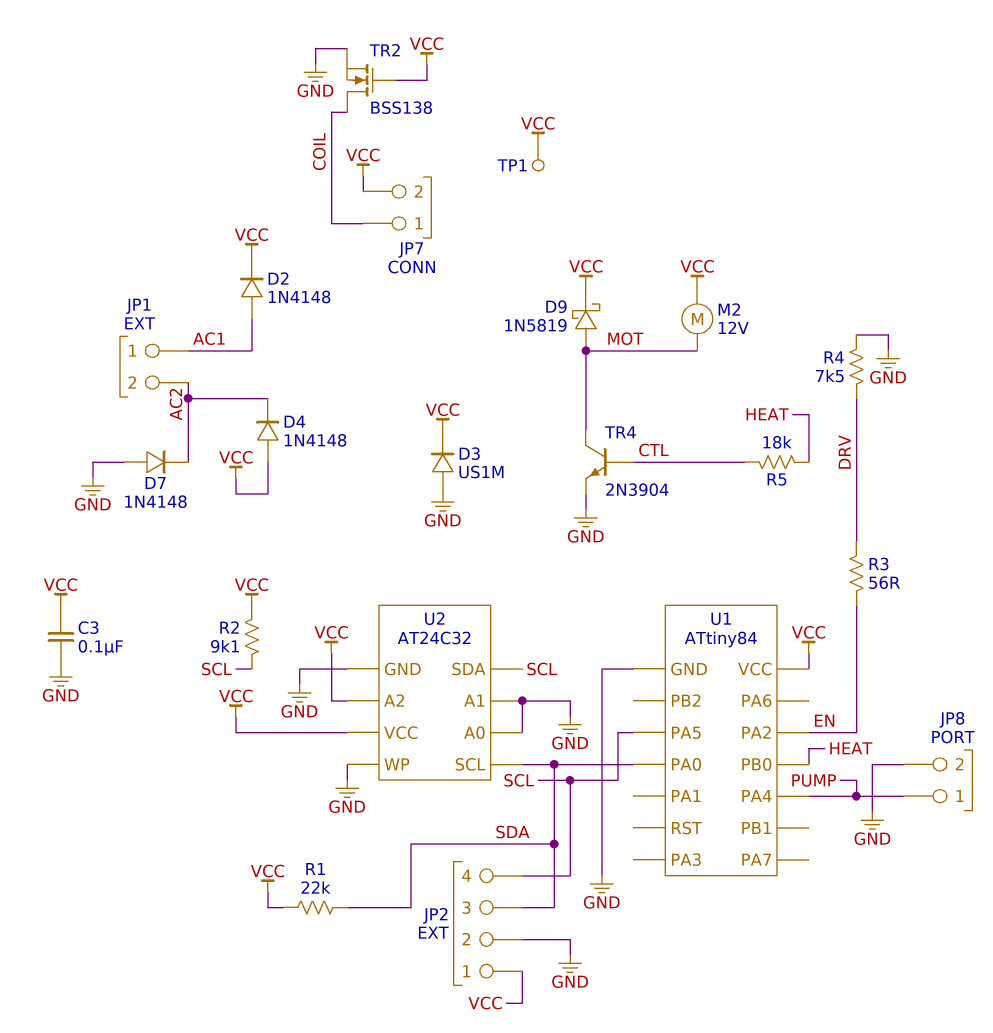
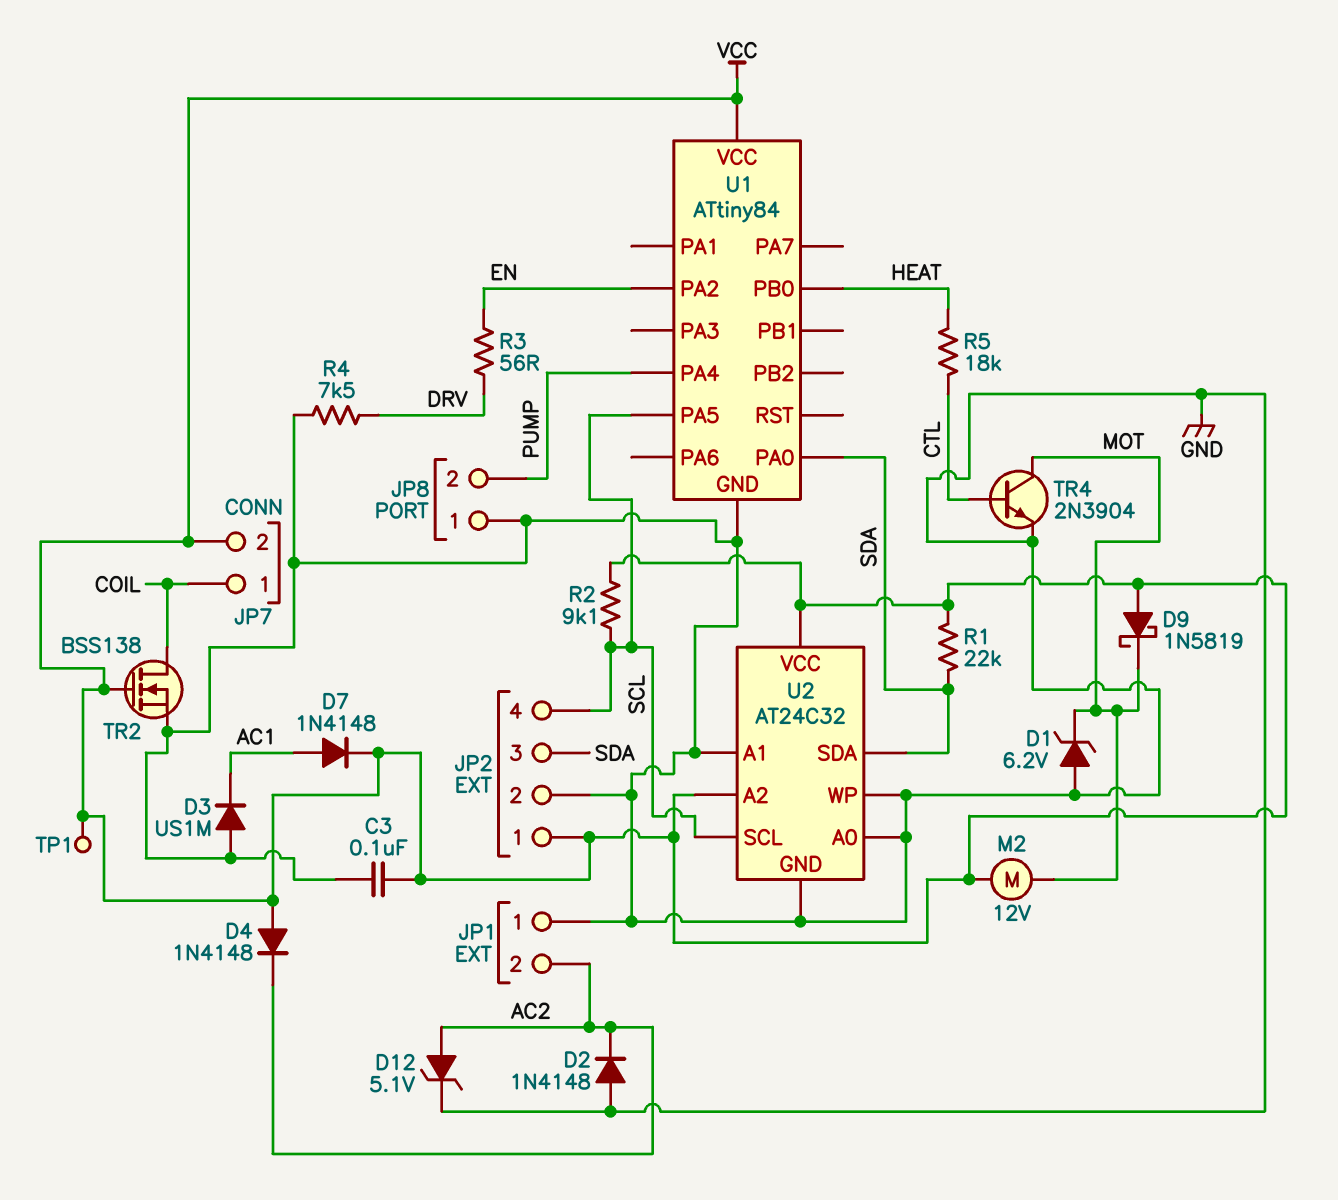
D1: none -> zener 6.2V (A GND, K MOT)
D2: diode 1N4148 (A AC1, K VCC) -> diode 1N4148 (A GND, K AC2)
D3: diode US1M (A GND, K VCC) -> diode US1M (A GND, K AC1)
D7: diode 1N4148 (A GND, K AC2) -> diode 1N4148 (A AC1, K VCC)
D9: schottky 1N5819 (A MOT, K VCC) -> schottky 1N5819 (A VCC, K MOT)
D12: none -> zener 5.1V (A AC2, K GND)
JP1 pin 1: AC1 -> GND
JP8 pin 1: PUMP -> GND
JP8 pin 2: GND -> PUMP
U2 pin SCL: SDA -> SCL
U2 pin SDA: SCL -> SDA

